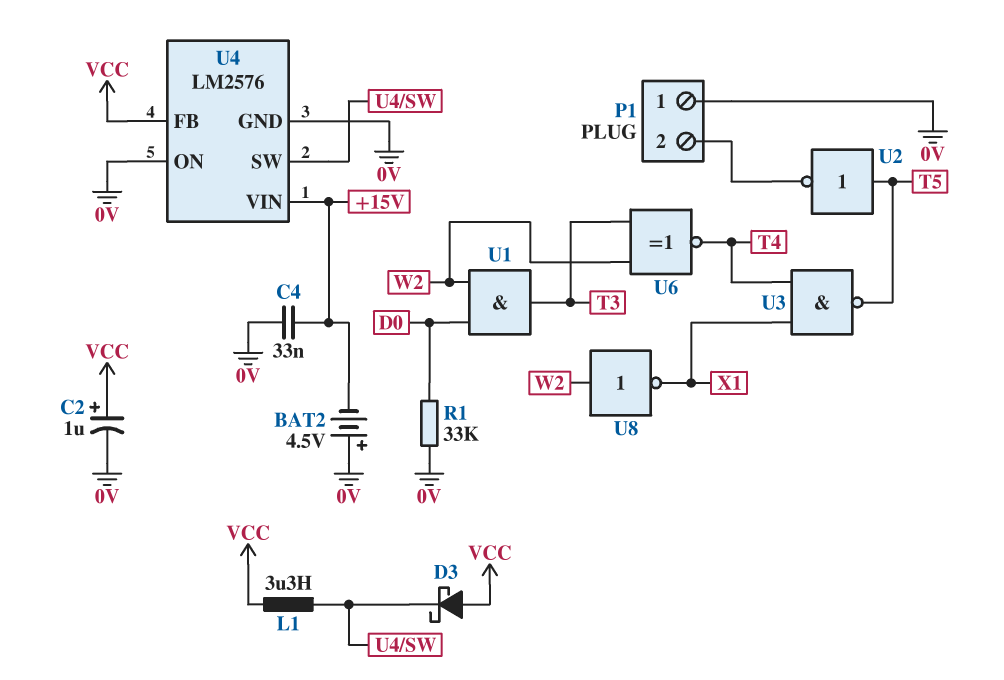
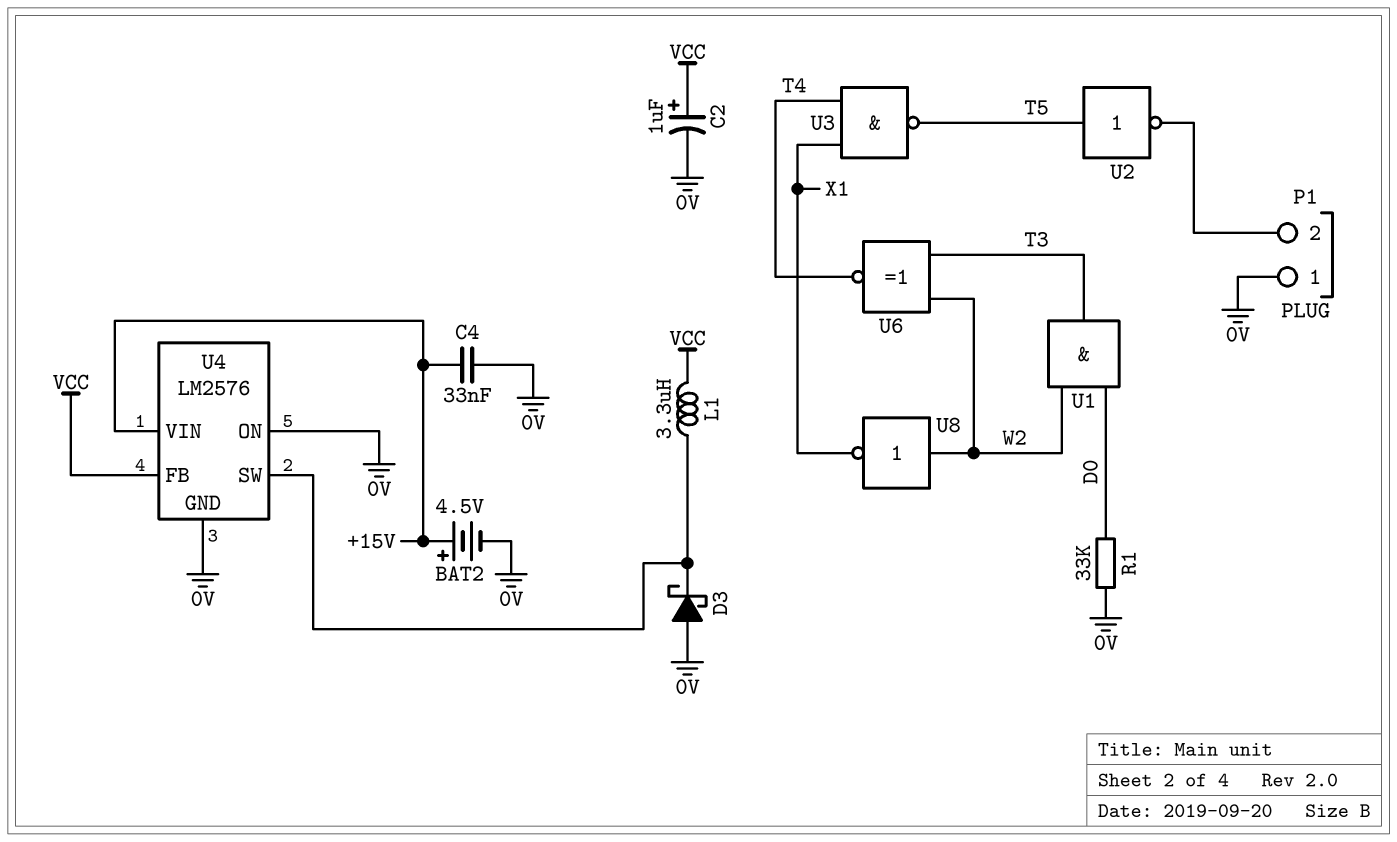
BAT2: 4.5V (plus 0V, minus +15V) -> 4.5V (plus +15V, minus 0V)
D3: schottky (A VCC, K U4/SW) -> schottky (A 0V, K U4/SW)

